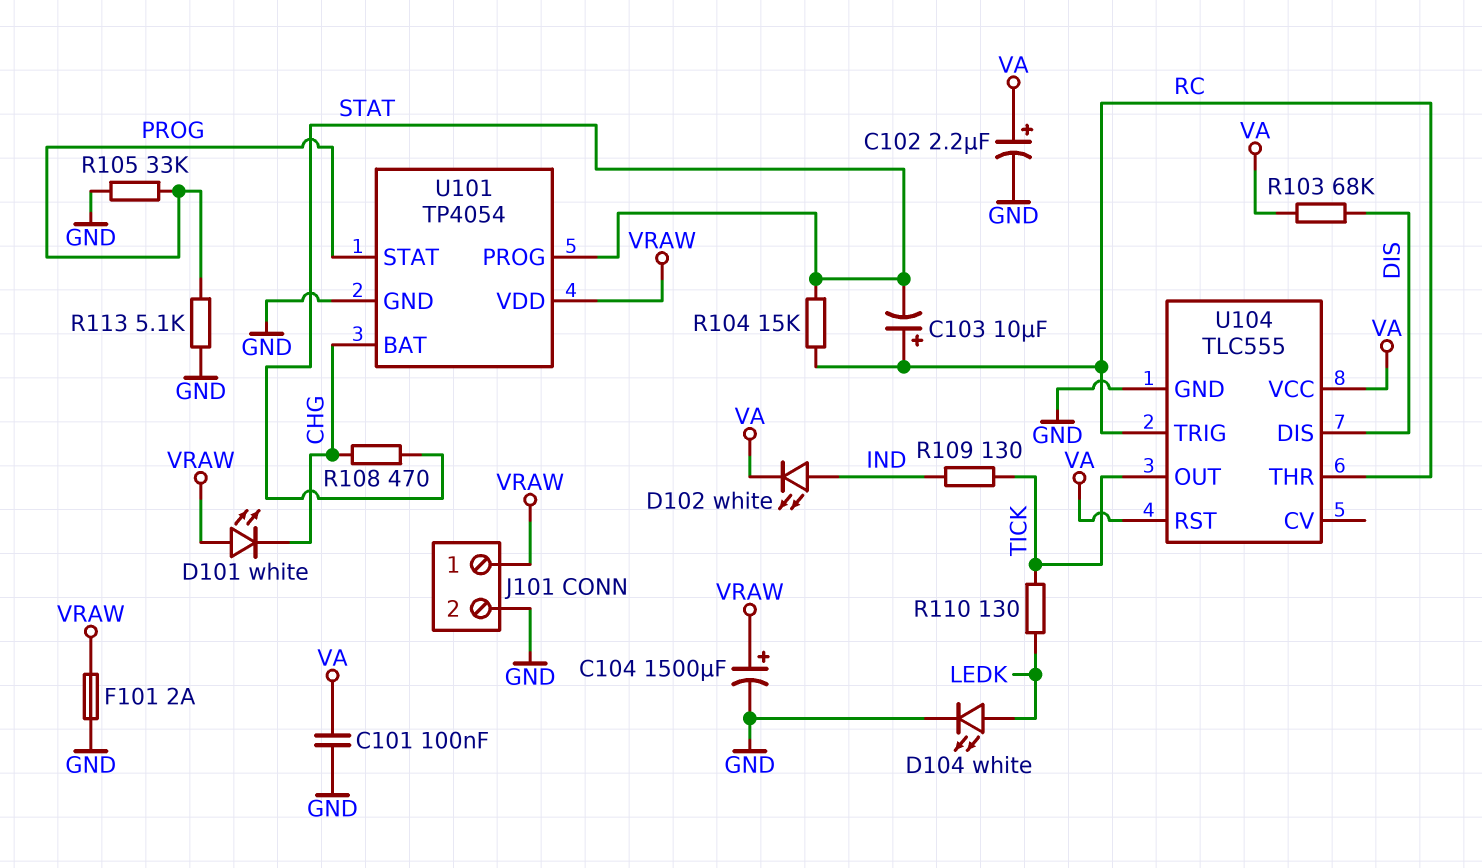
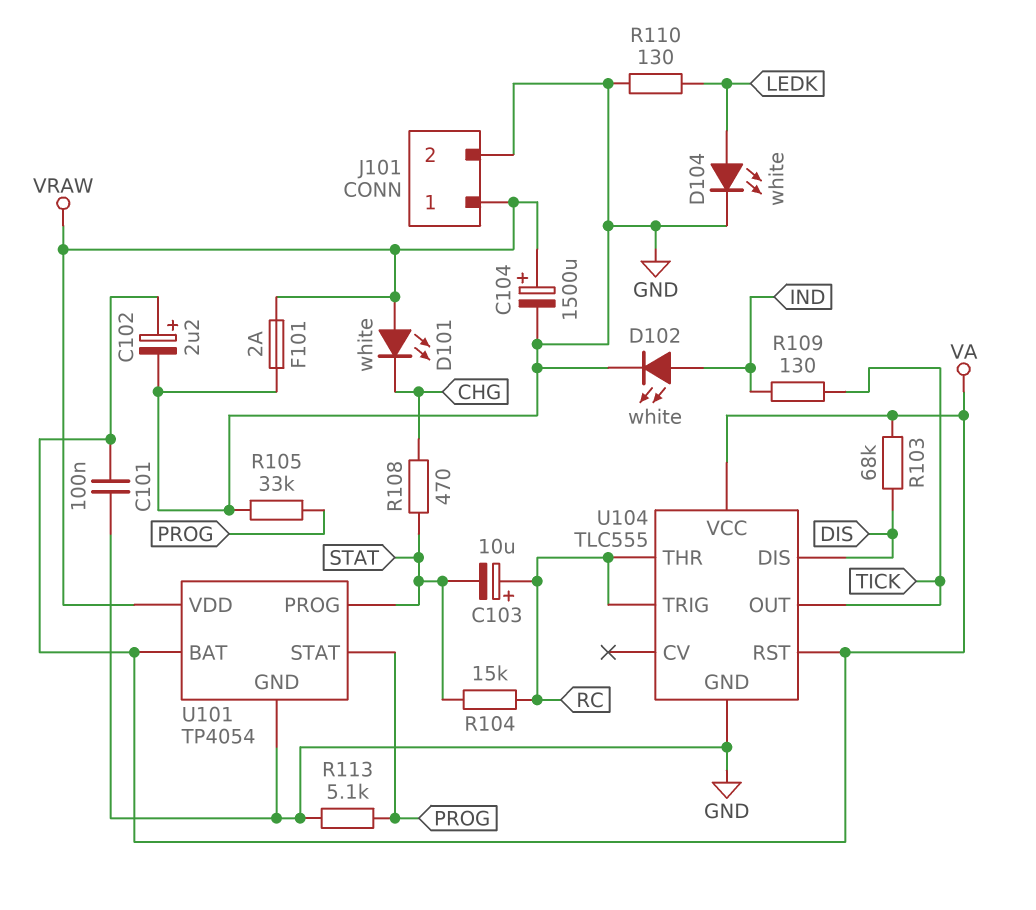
D102: LED white (A IND, K VA) -> LED white (A IND, K GND)
R110: 130 (LEDK, TICK) -> 130 (GND, LEDK)
U101 pin BAT: CHG -> VA

